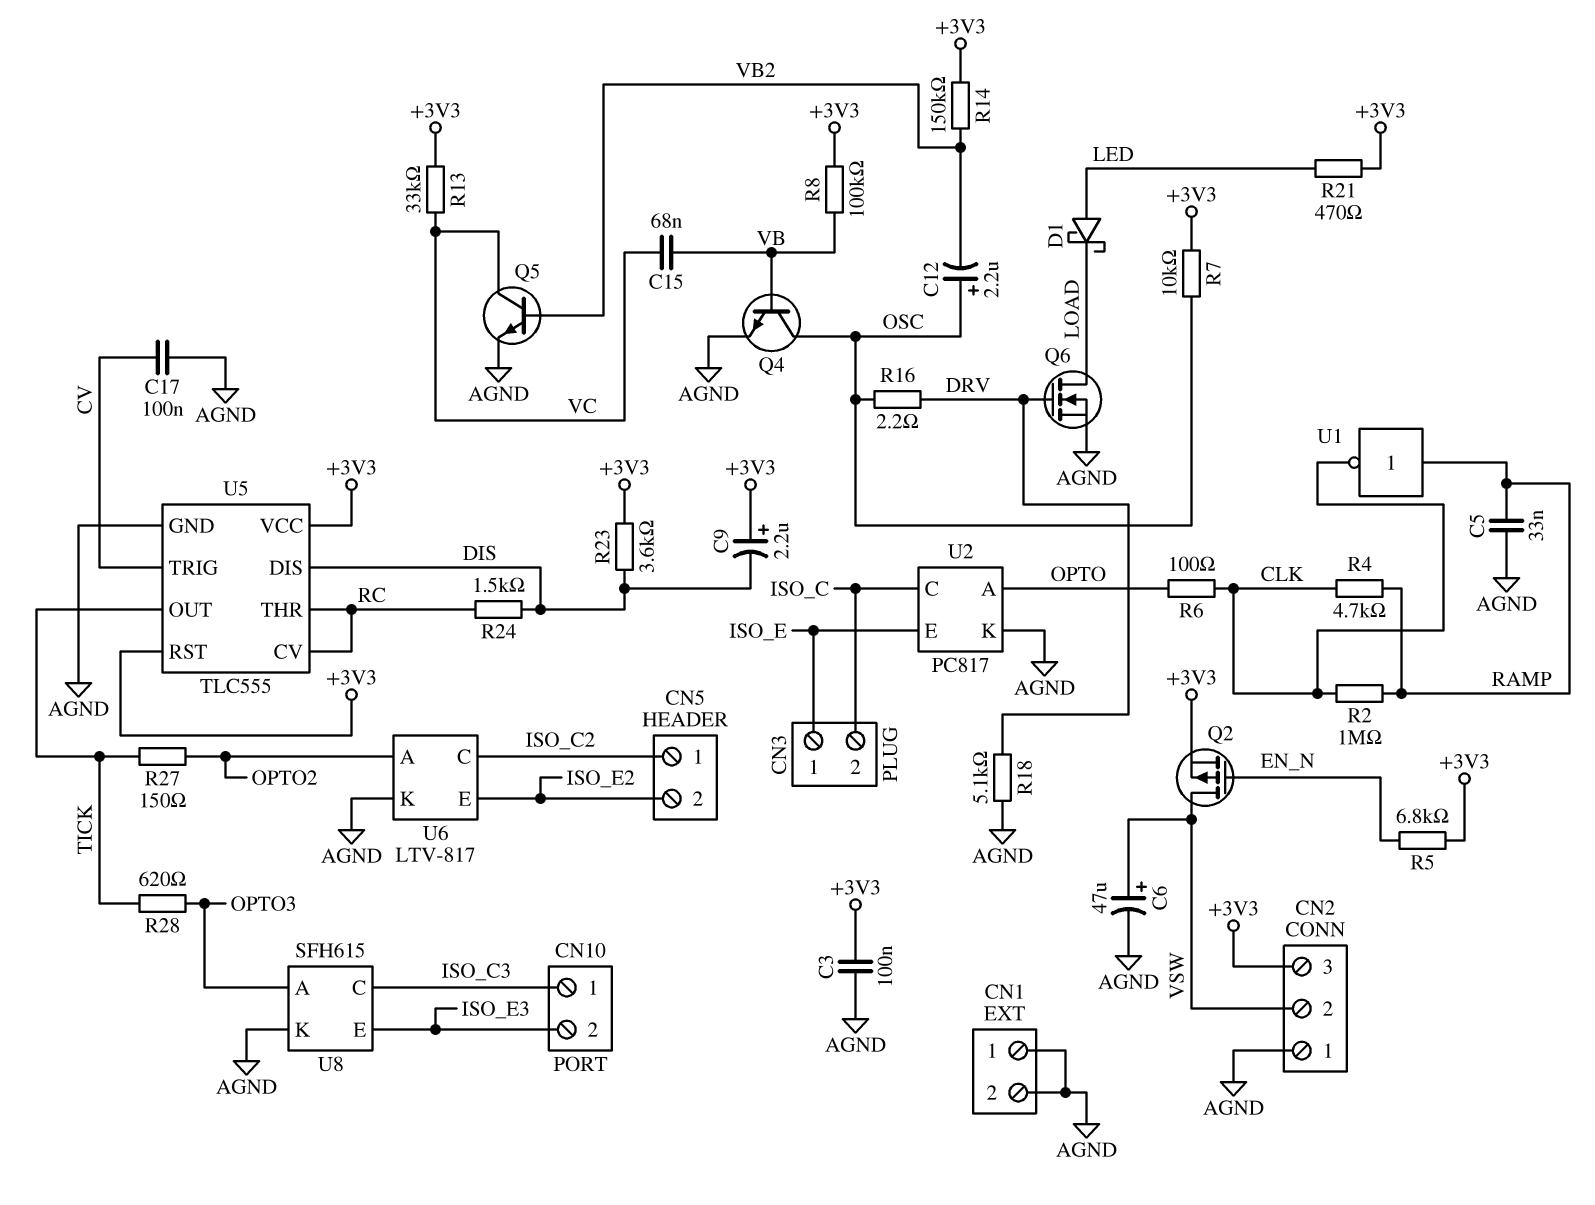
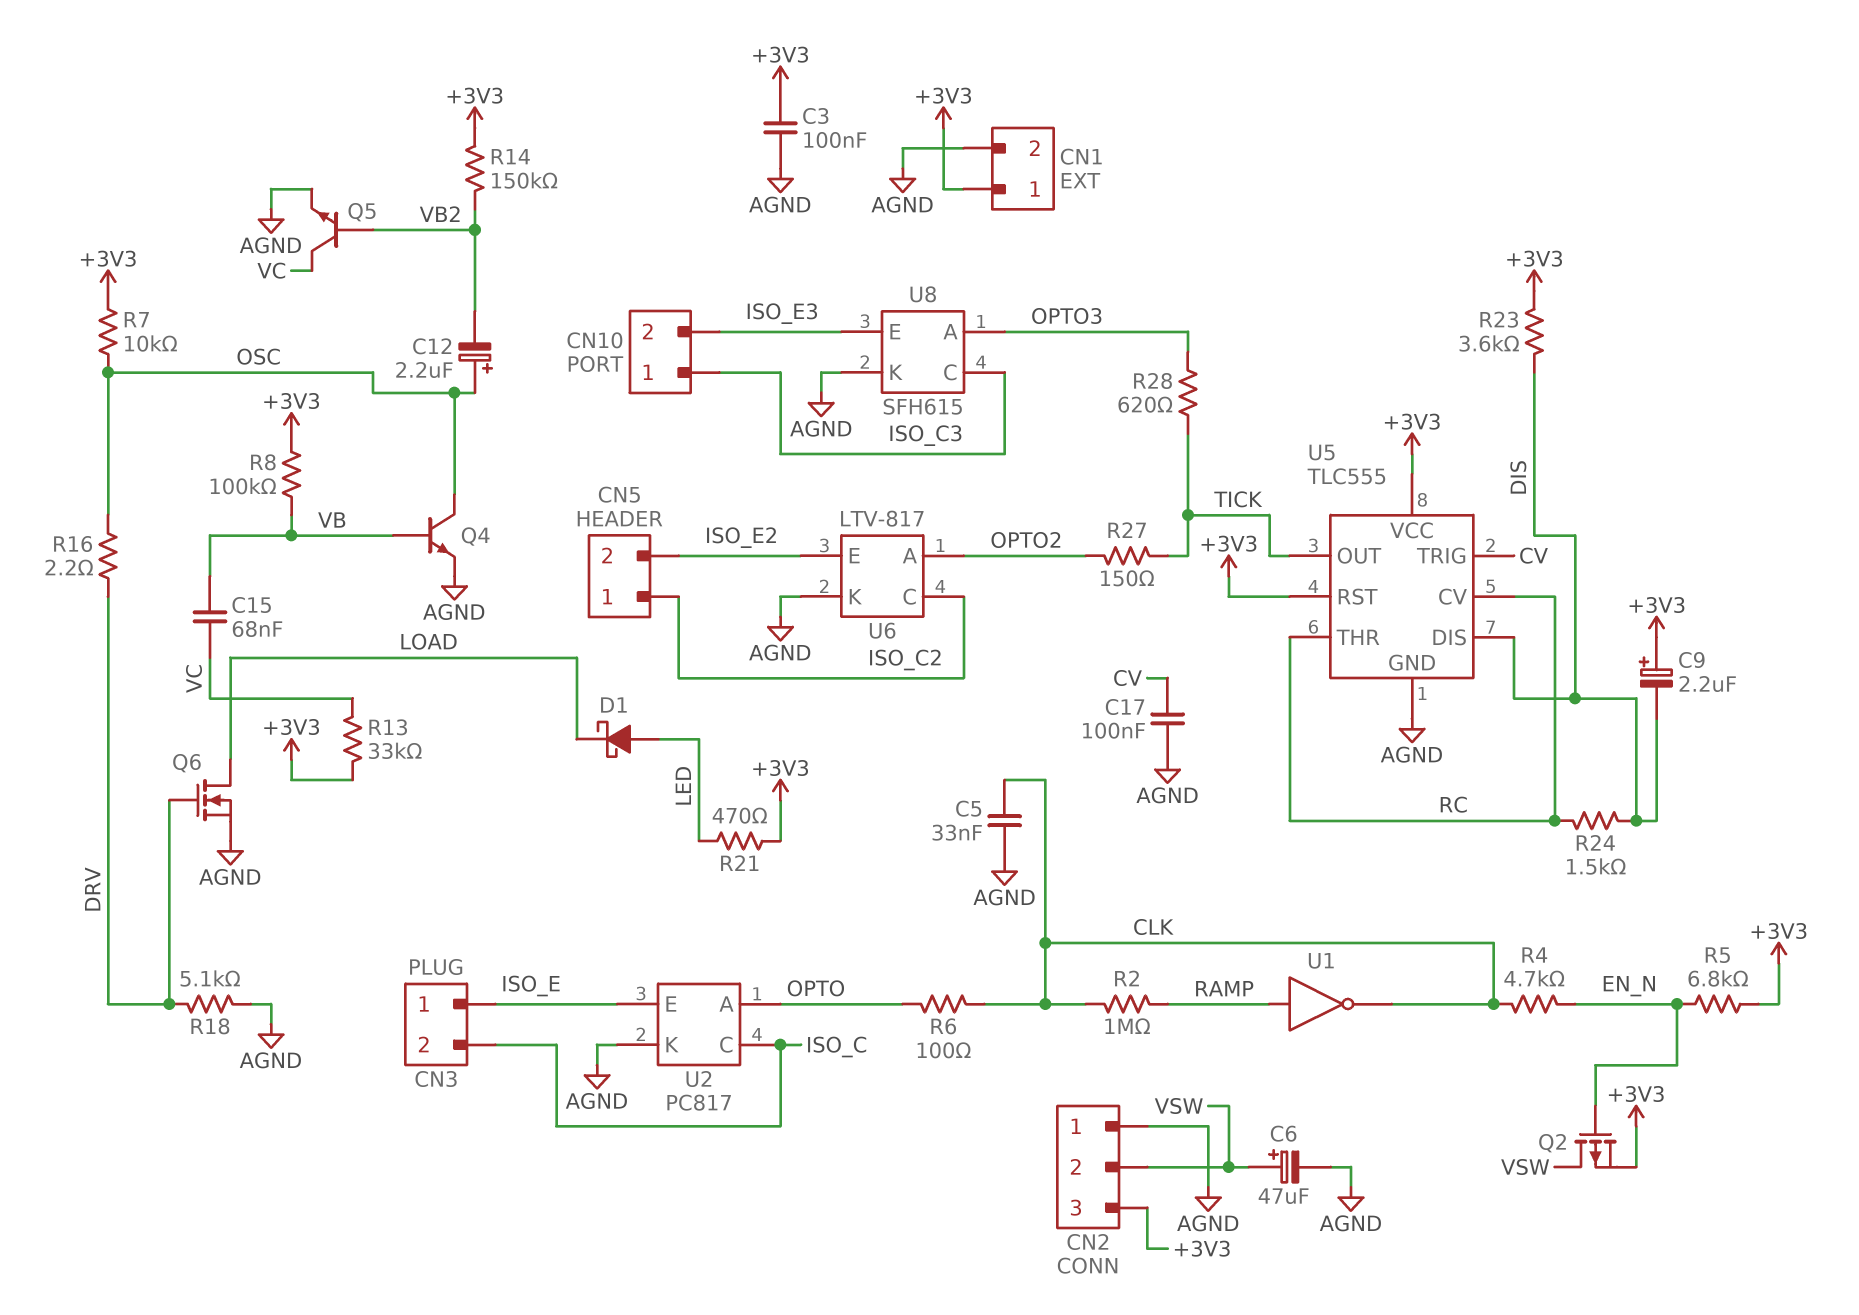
C5: 33nF (AGND, RAMP) -> 33nF (AGND, CLK)
CN1 pin 1: AGND -> +3V3
R4: 4.7k (CLK, RAMP) -> 4.7k (CLK, EN_N)

